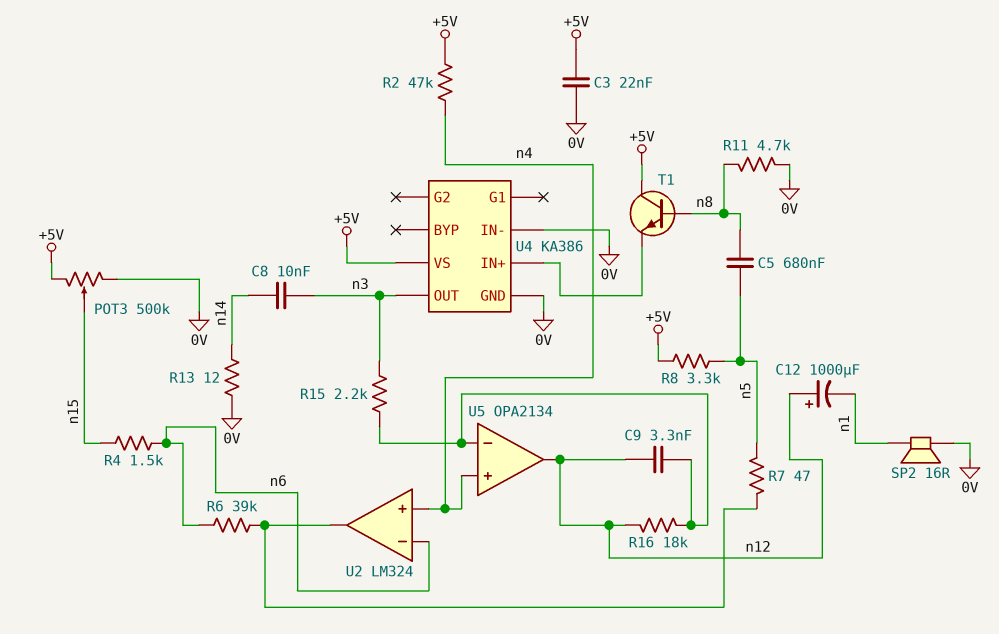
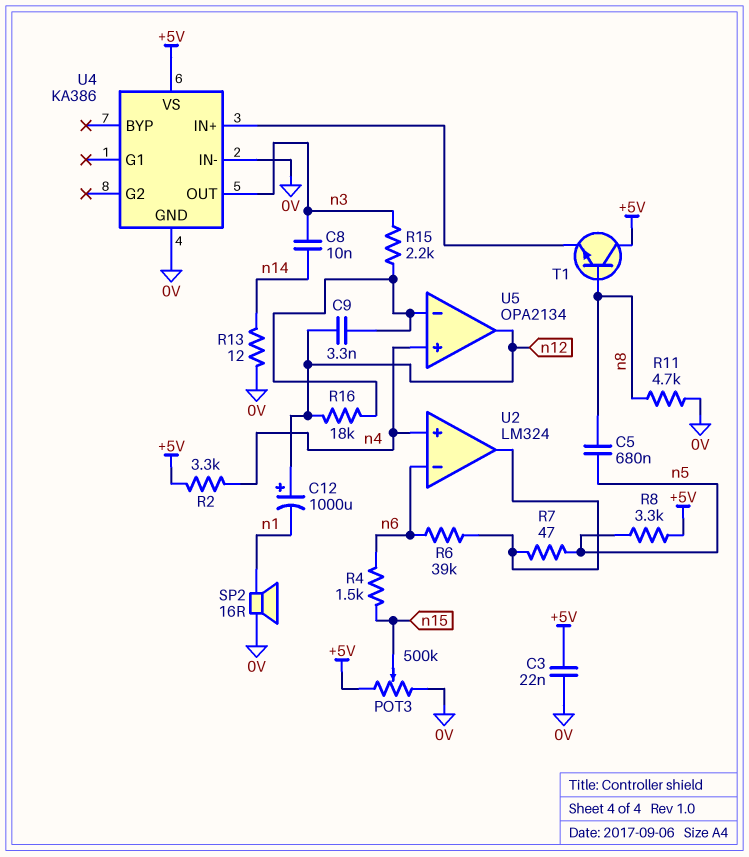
R2: 47k (+5V, n4) -> 3.3k (+5V, n4)

